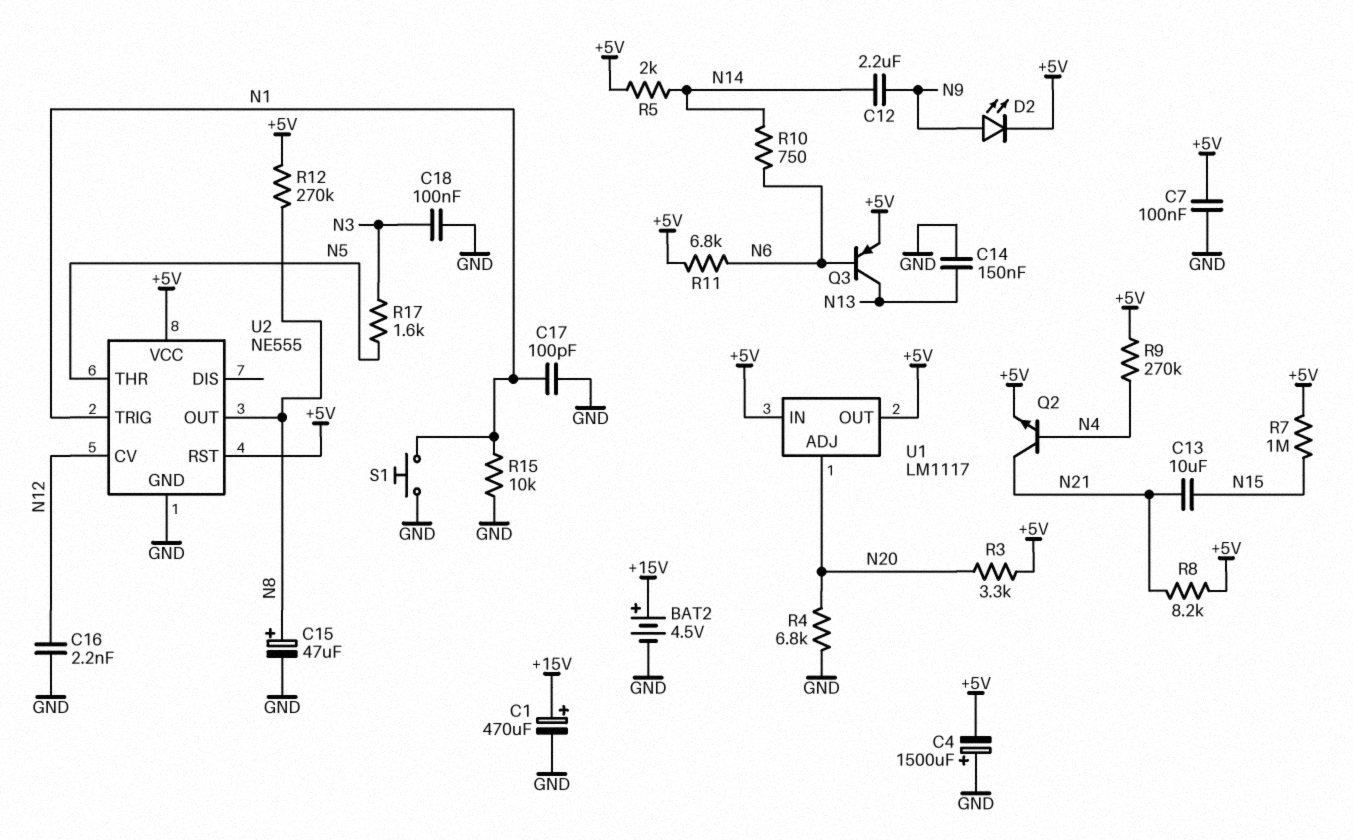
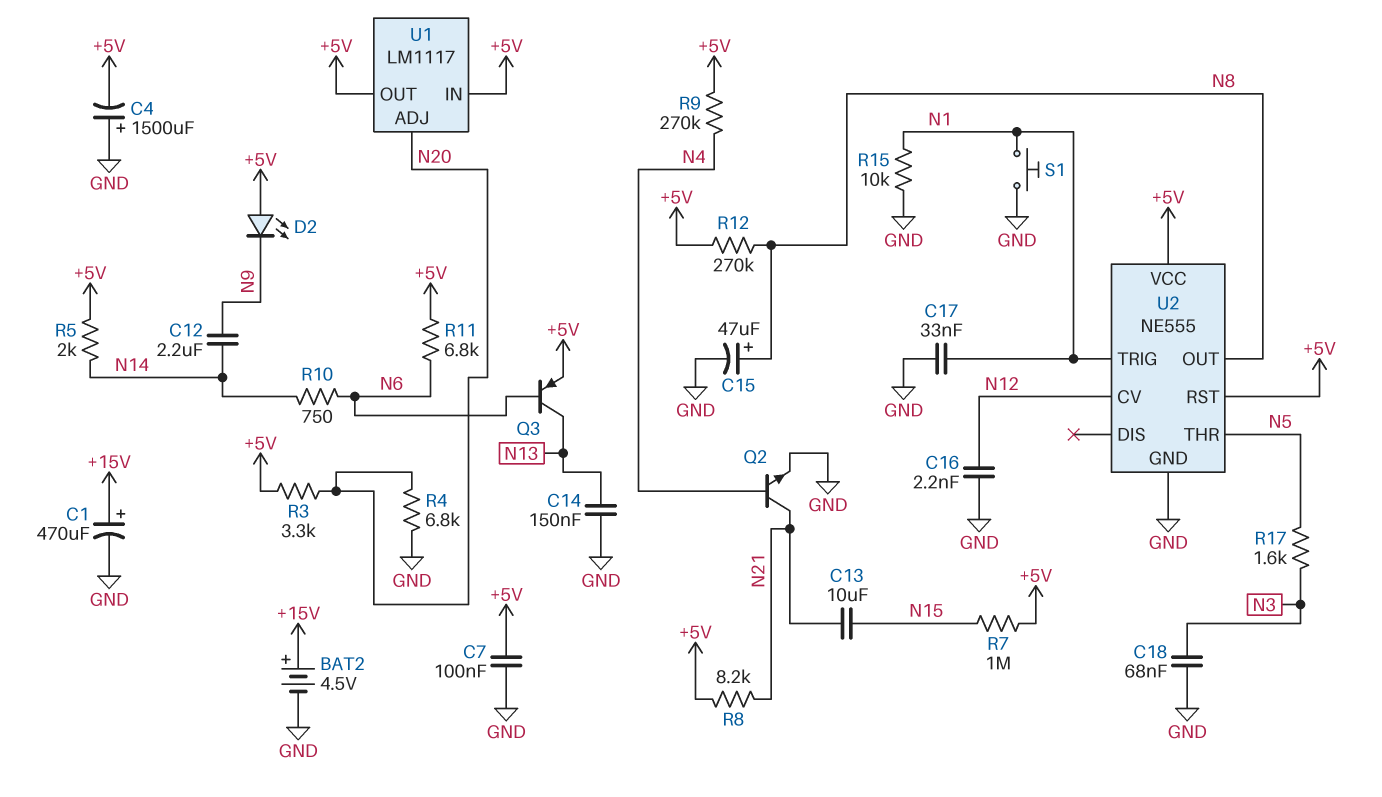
C17: 100pF (GND, N1) -> 33nF (GND, N1)
C18: 100nF (GND, N3) -> 68nF (GND, N3)
D2: LED (A N9, K +5V) -> LED (A +5V, K N9)
Q2: NPN (B N4, C N21, E +5V) -> NPN (B N4, C N21, E GND)

